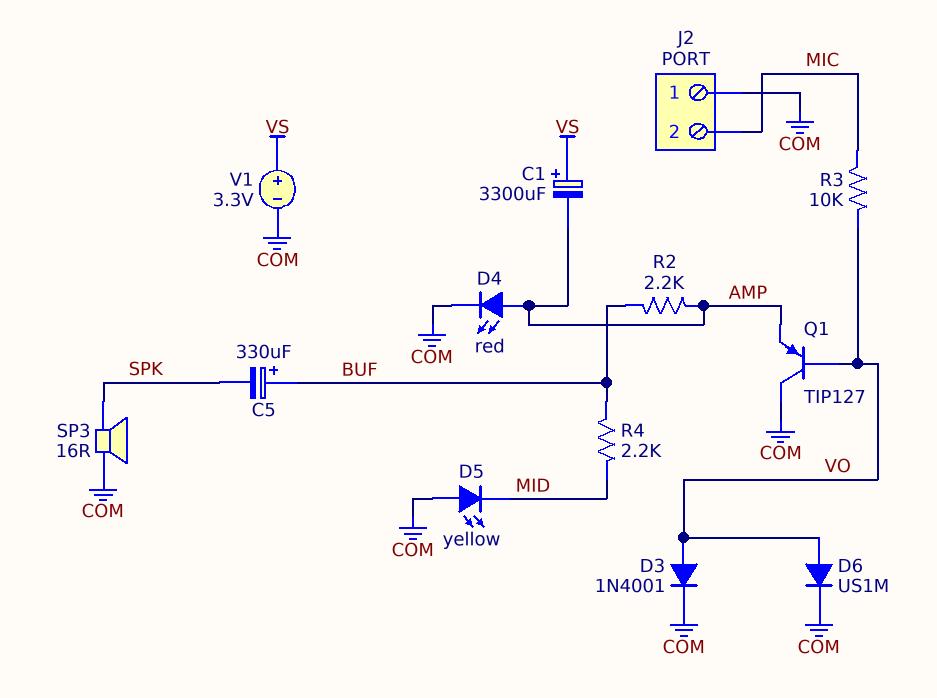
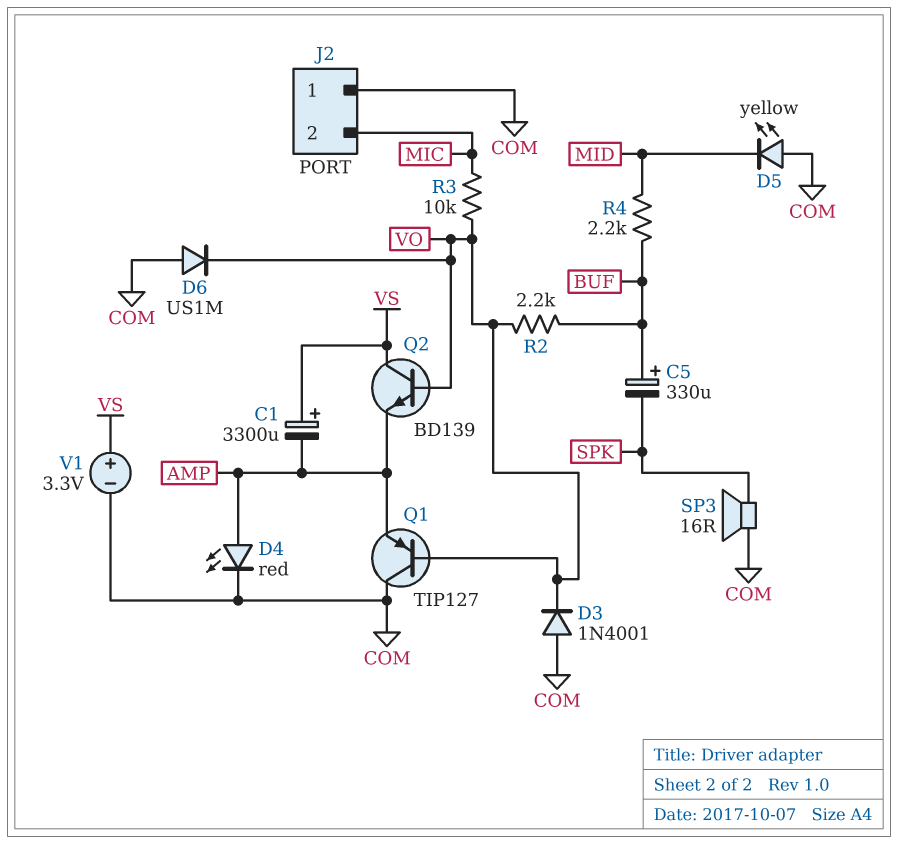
D3: diode 1N4001 (A VO, K COM) -> diode 1N4001 (A COM, K VO)
D6: diode US1M (A VO, K COM) -> diode US1M (A COM, K VO)
Q2: none -> NPN BD139 (B VO, C VS, E AMP)
R2: 2.2k (AMP, BUF) -> 2.2k (BUF, VO)

